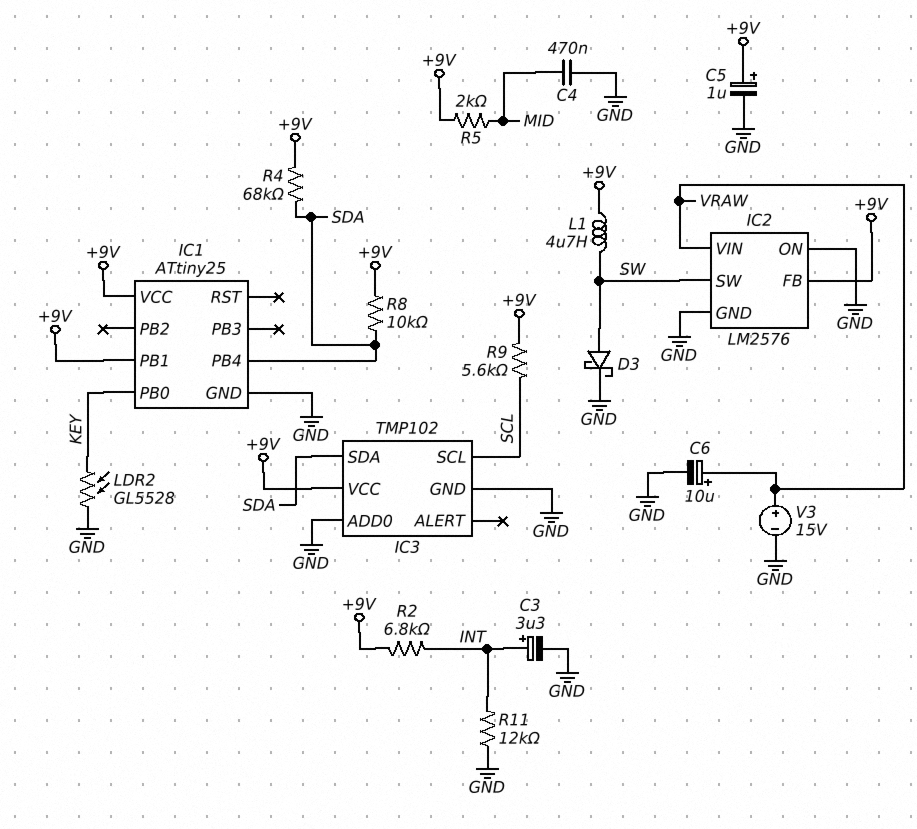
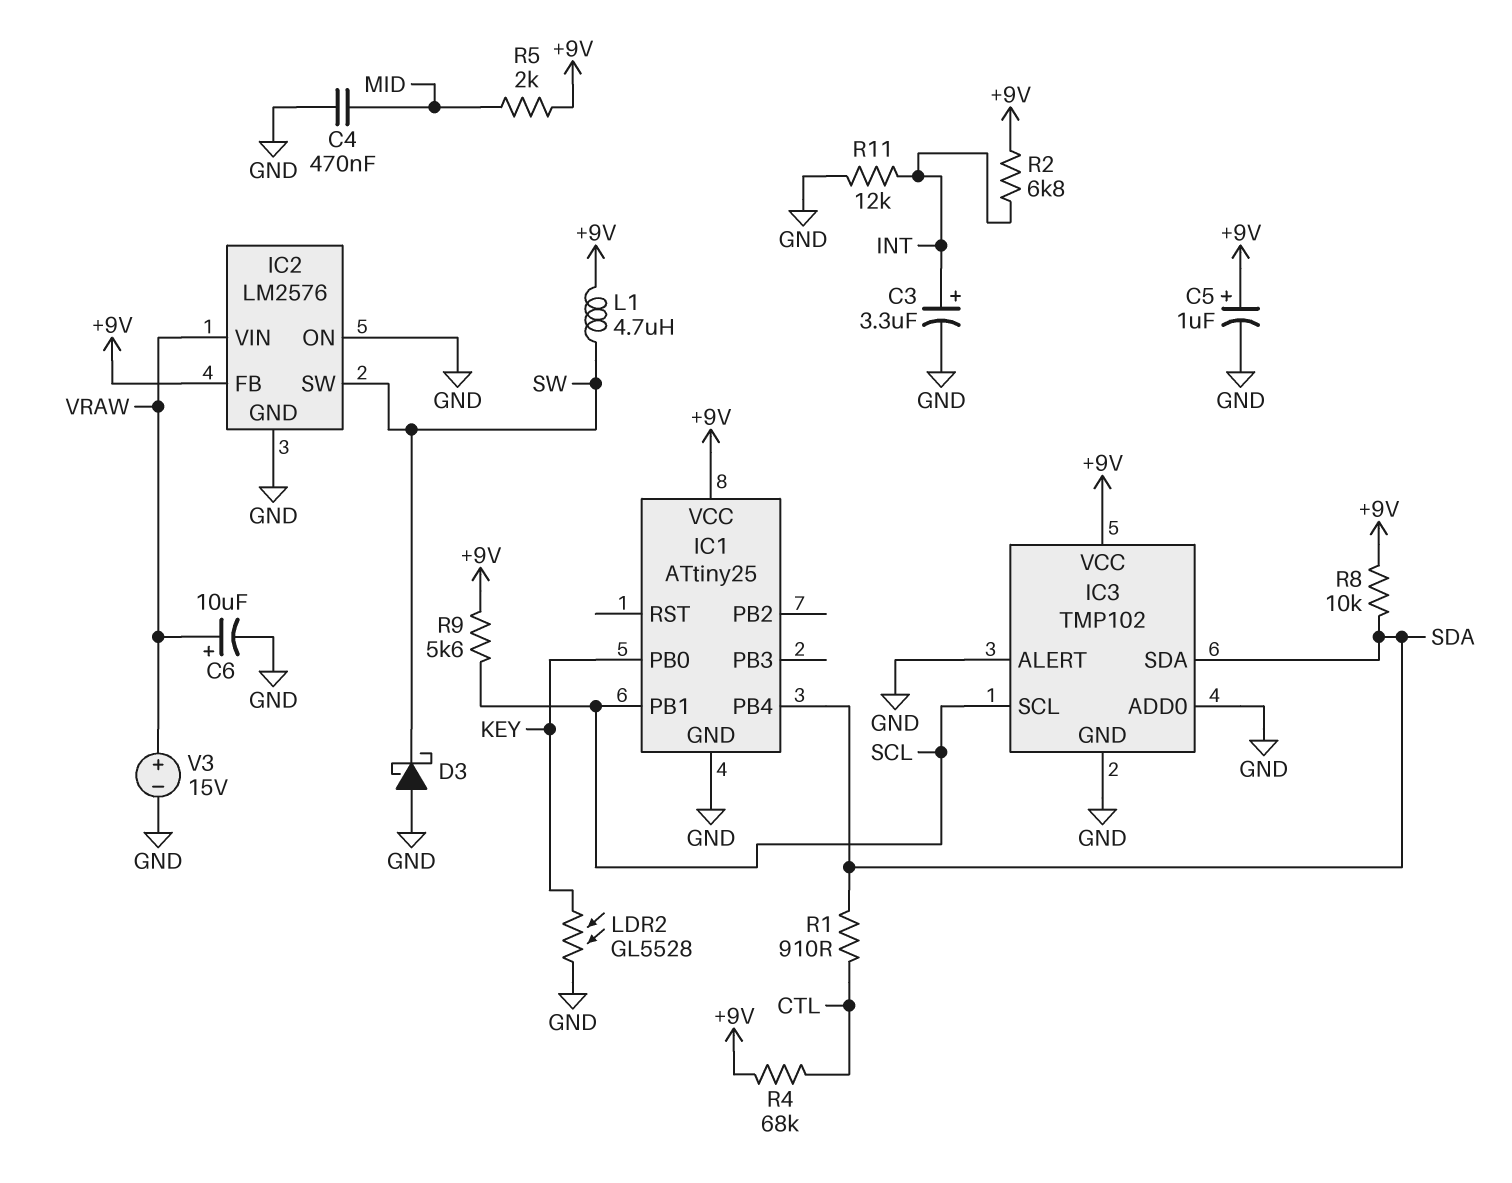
D3: schottky (A SW, K GND) -> schottky (A GND, K SW)
IC1 pin PB1: +9V -> SCL
IC3 pin ALERT: none -> GND
R1: none -> 910 (CTL, SDA)
R4: 68k (+9V, SDA) -> 68k (+9V, CTL)

